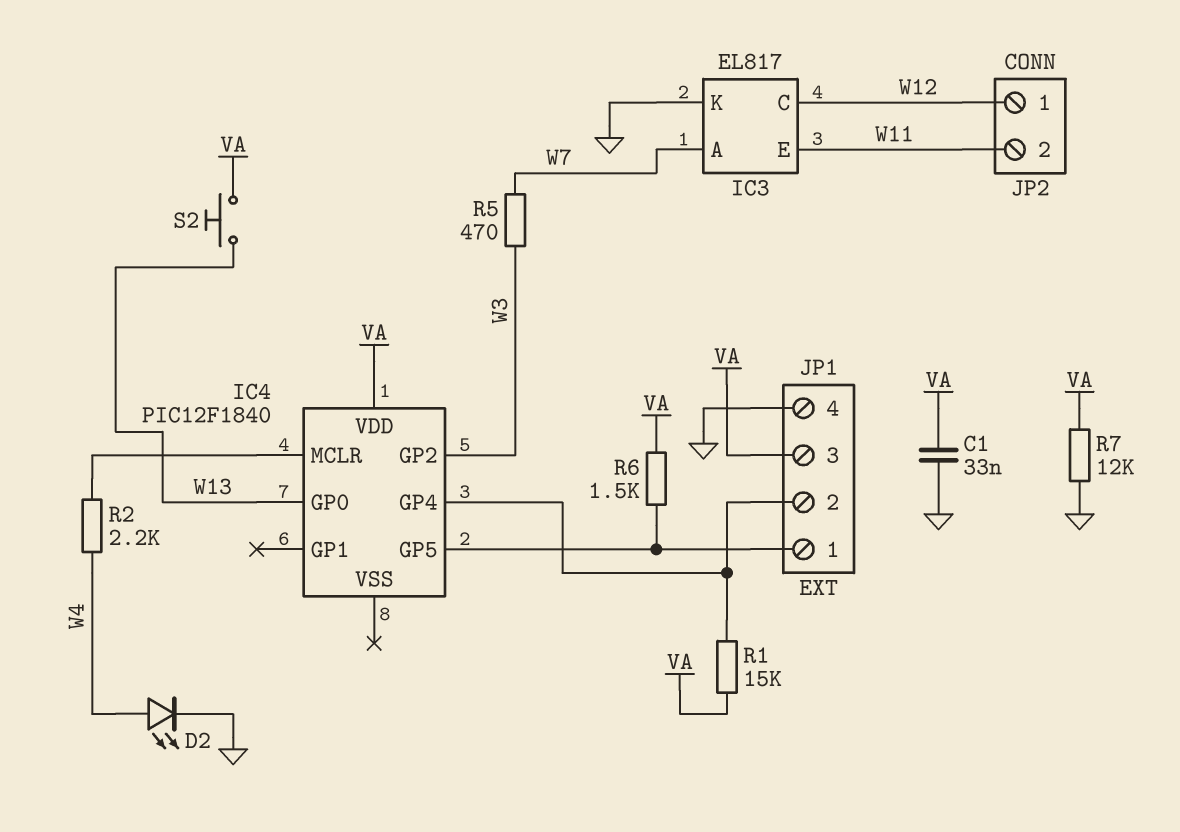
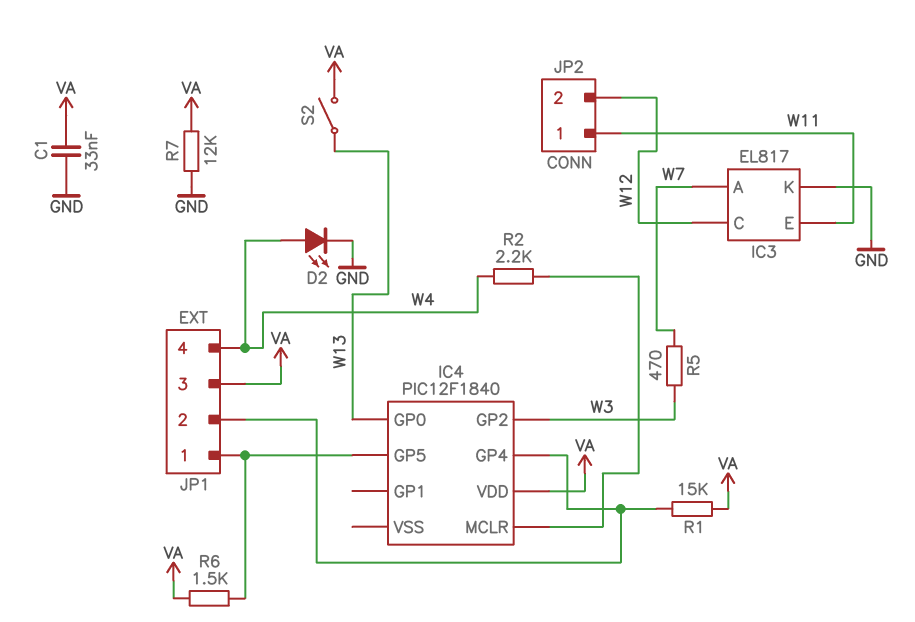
JP1 pin 4: GND -> W4
JP2 pin 1: W12 -> W11
JP2 pin 2: W11 -> W12
S2: button (VA, W13) -> switch (VA, W13)

